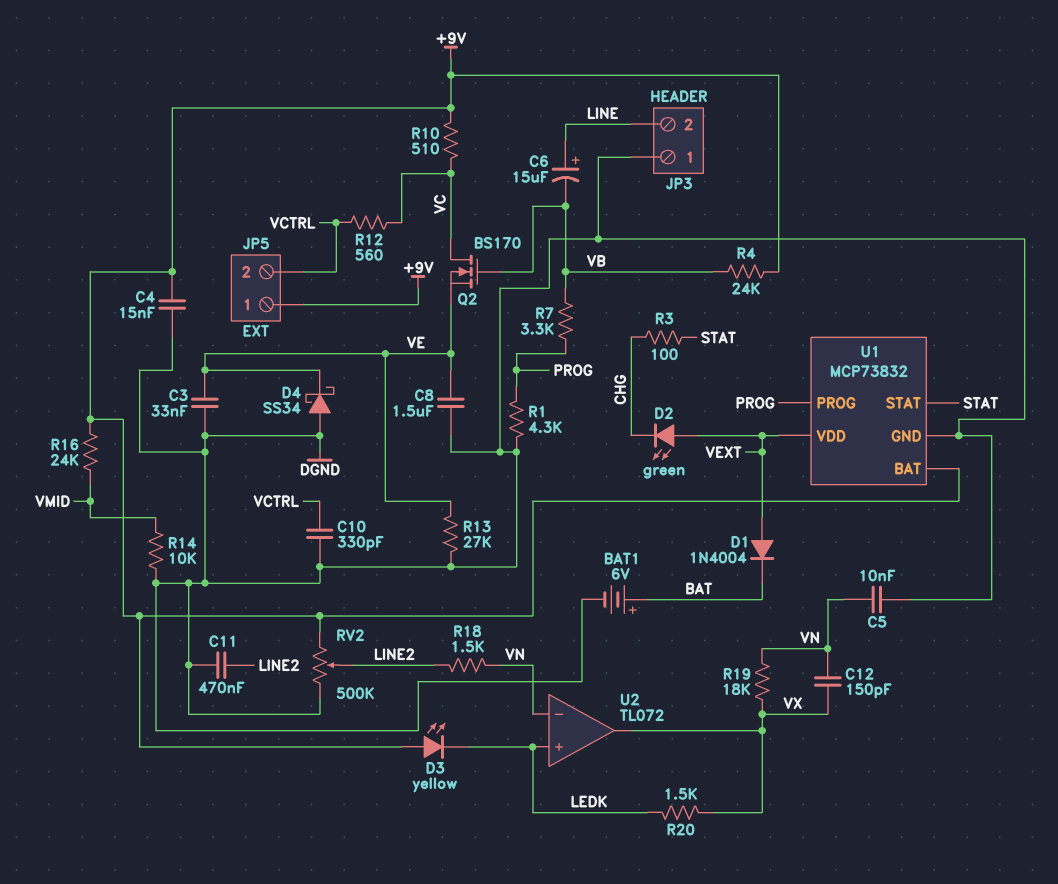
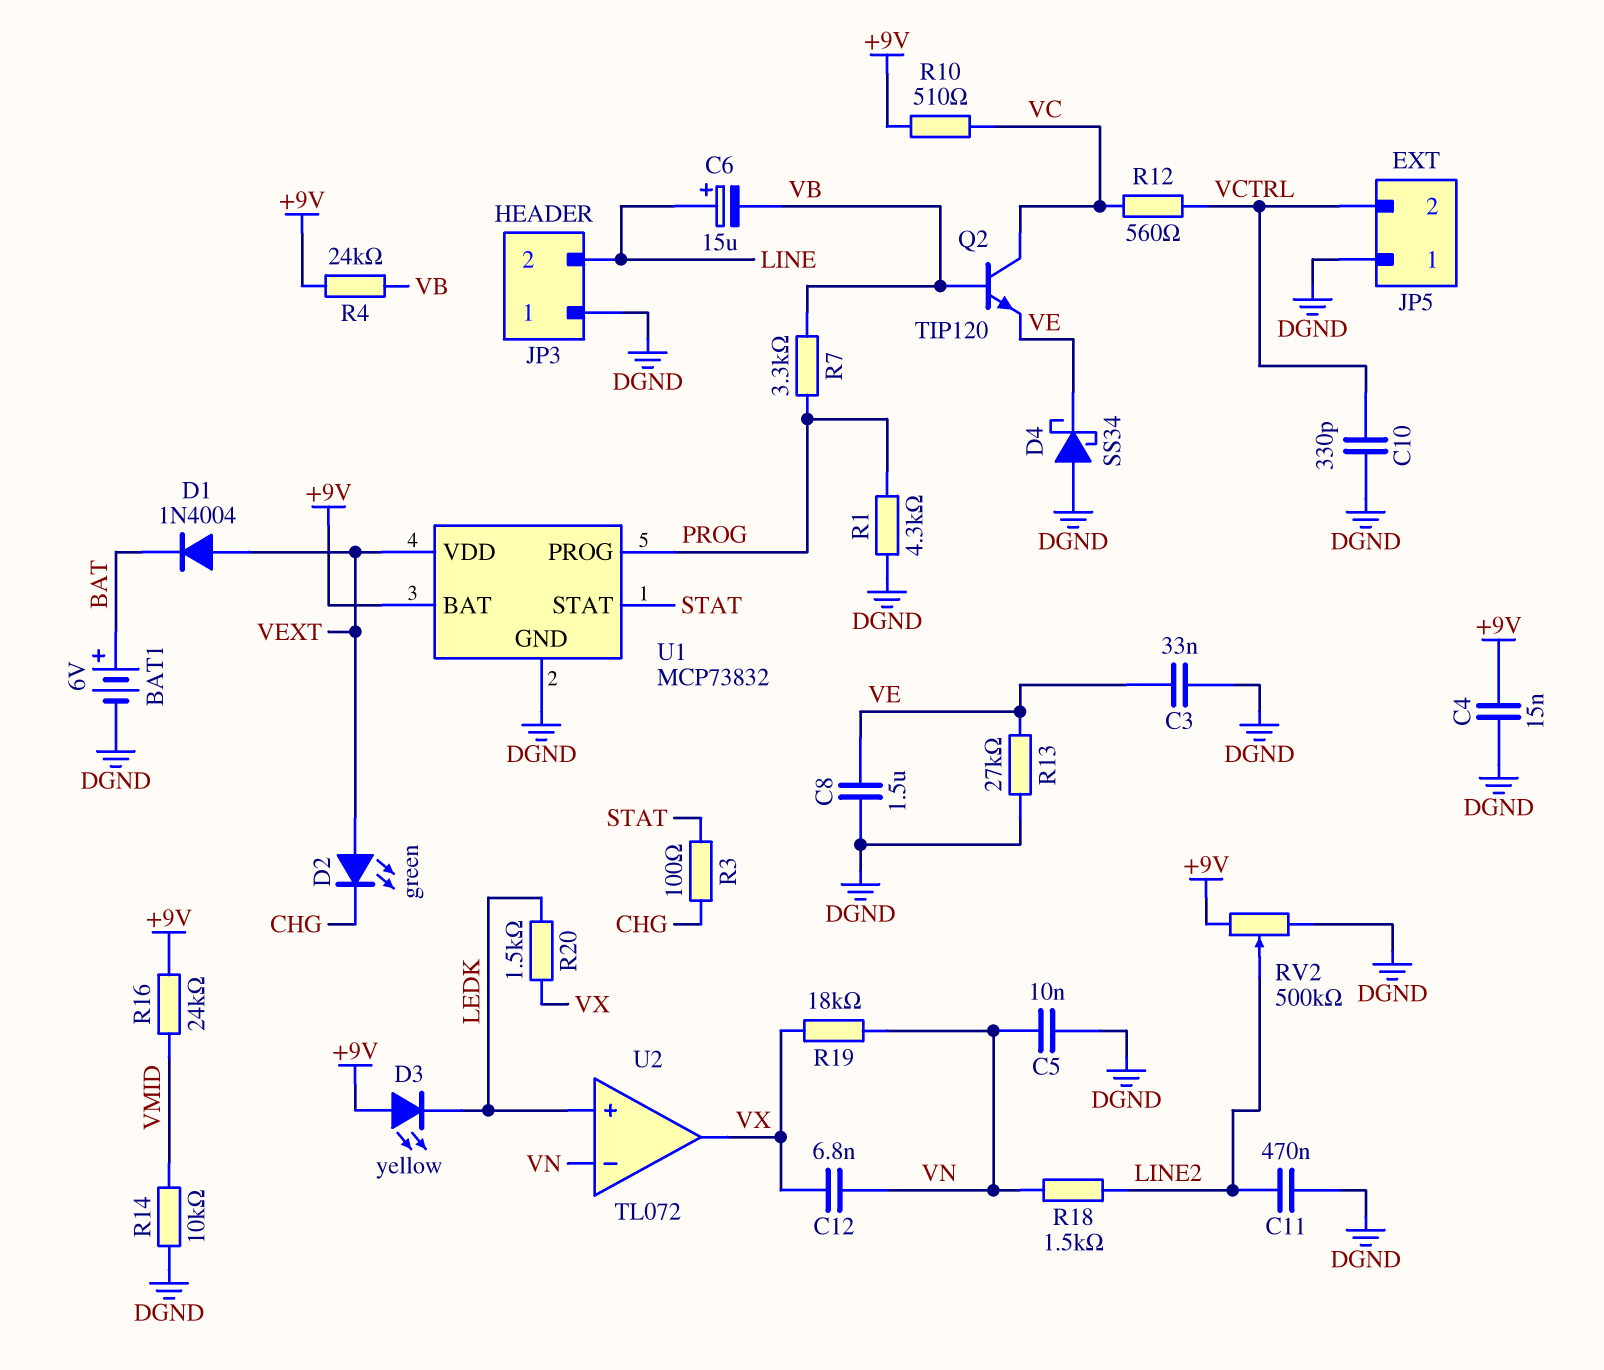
C12: 150pF (VN, VX) -> 6.8nF (VN, VX)
JP5 pin 1: +9V -> DGND
Q2: NMOS BS170 (G VB, D VC, S VE) -> NPN TIP120 (B VB, C VC, E VE)

